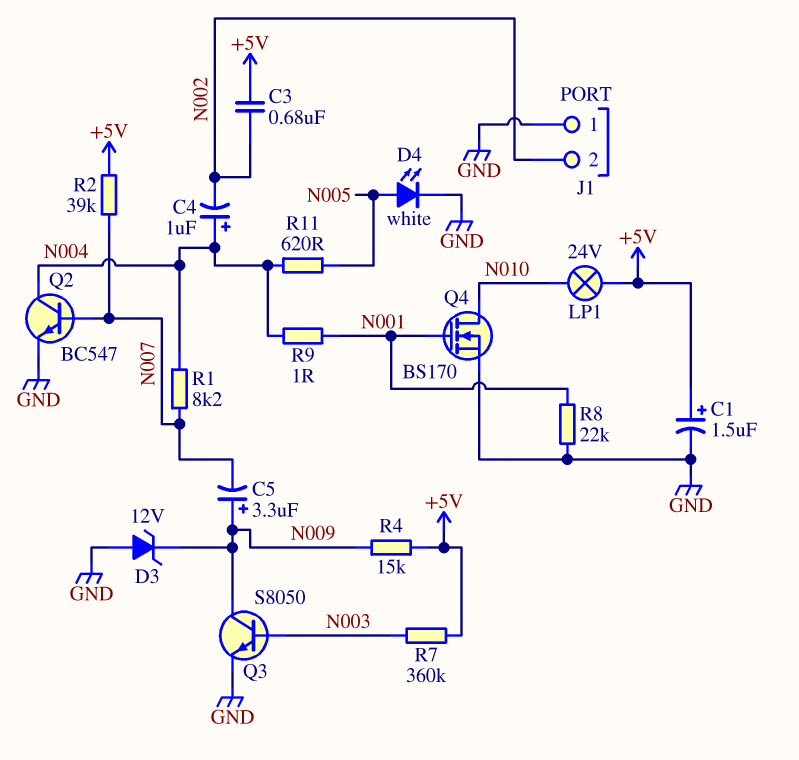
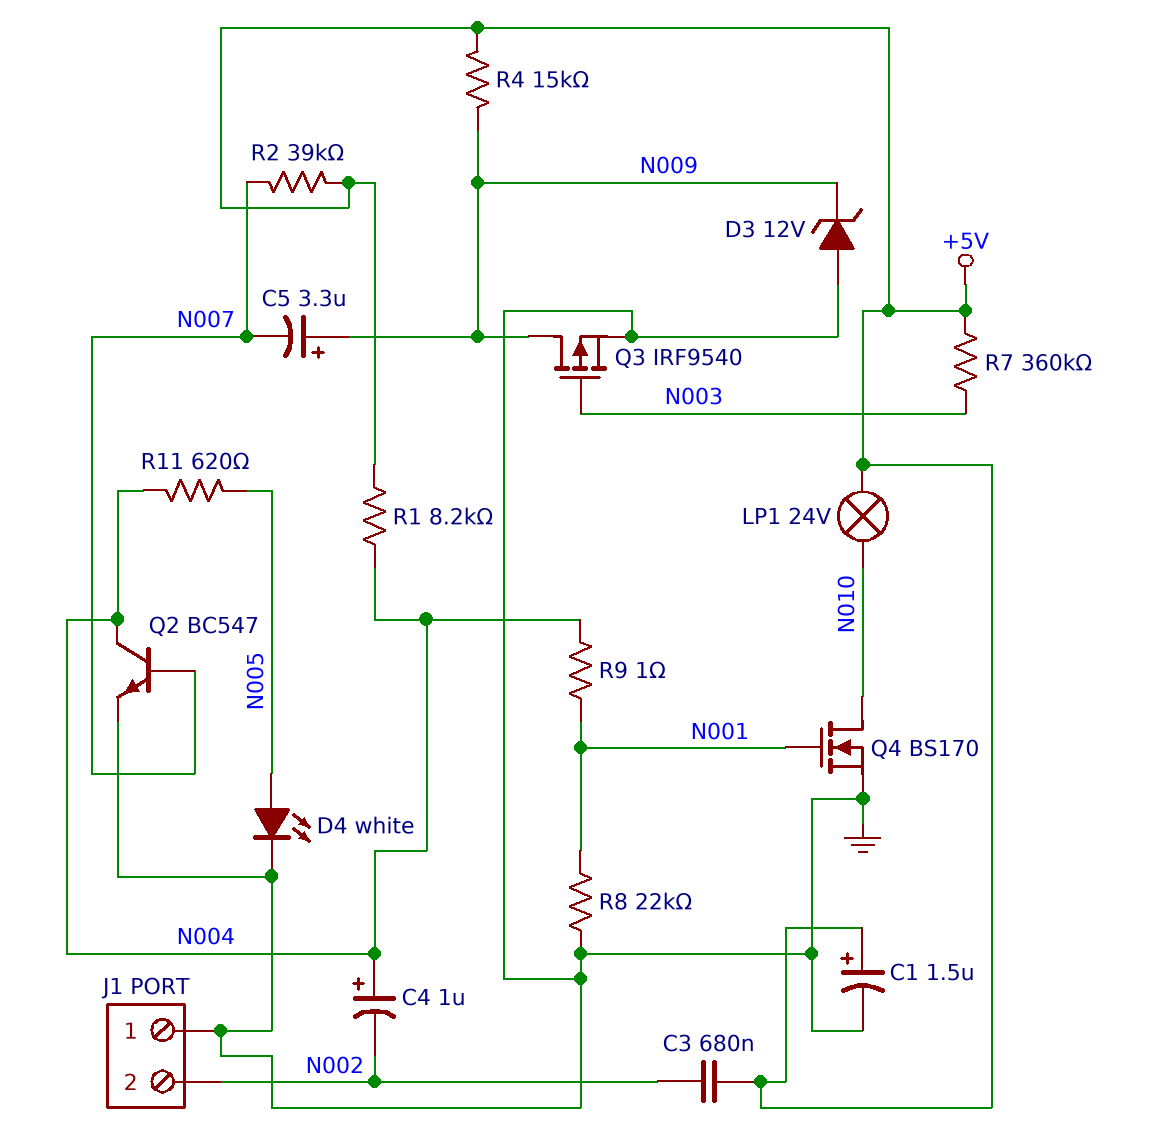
Q3: NPN S8050 (B N003, C N009, E GND) -> PMOS IRF9540 (G N003, D N009, S GND)
R1: 8.2k (N004, N007) -> 8.2k (+5V, N004)

